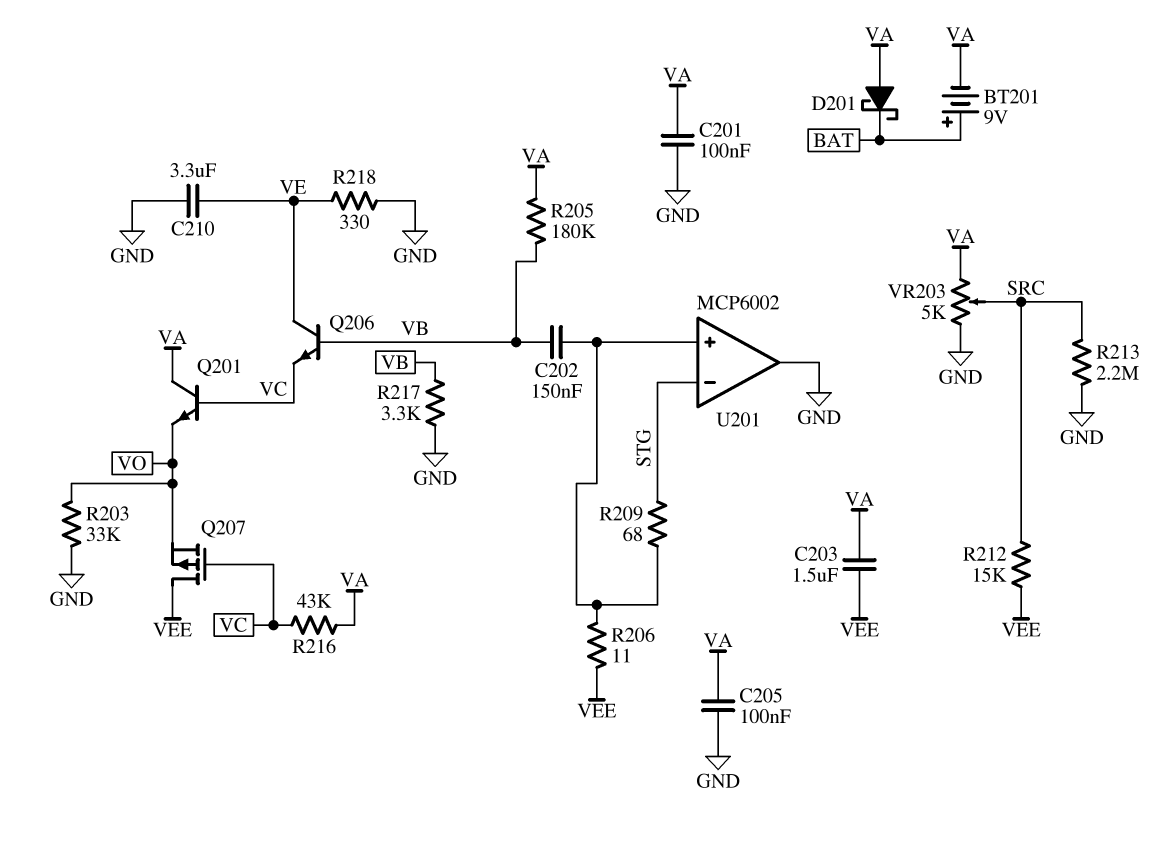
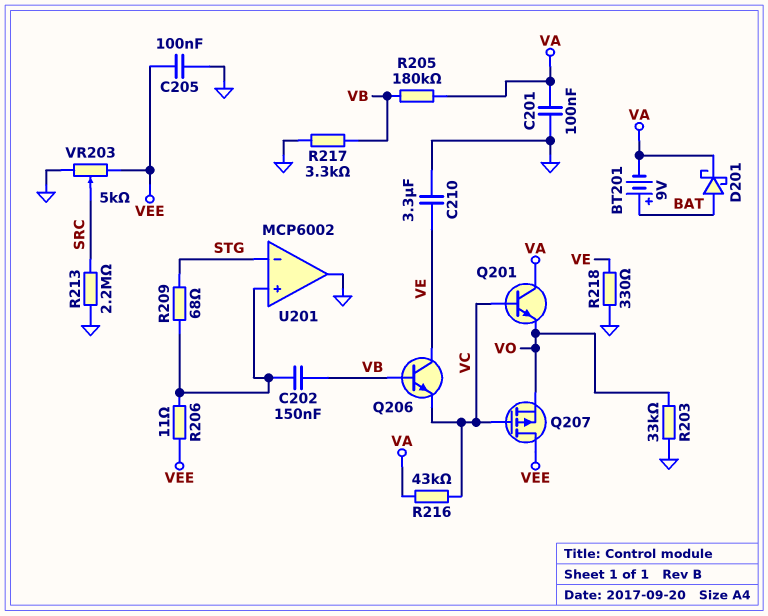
C203: 1.5uF (VA, VEE) -> none
C205: 100nF (GND, VA) -> 100nF (GND, VEE)
D201: schottky (A VA, K BAT) -> schottky (A BAT, K VA)
R212: 15k (SRC, VEE) -> none
VR203: 5k (GND, VA, wiper SRC) -> 5k (GND, VEE, wiper SRC)

